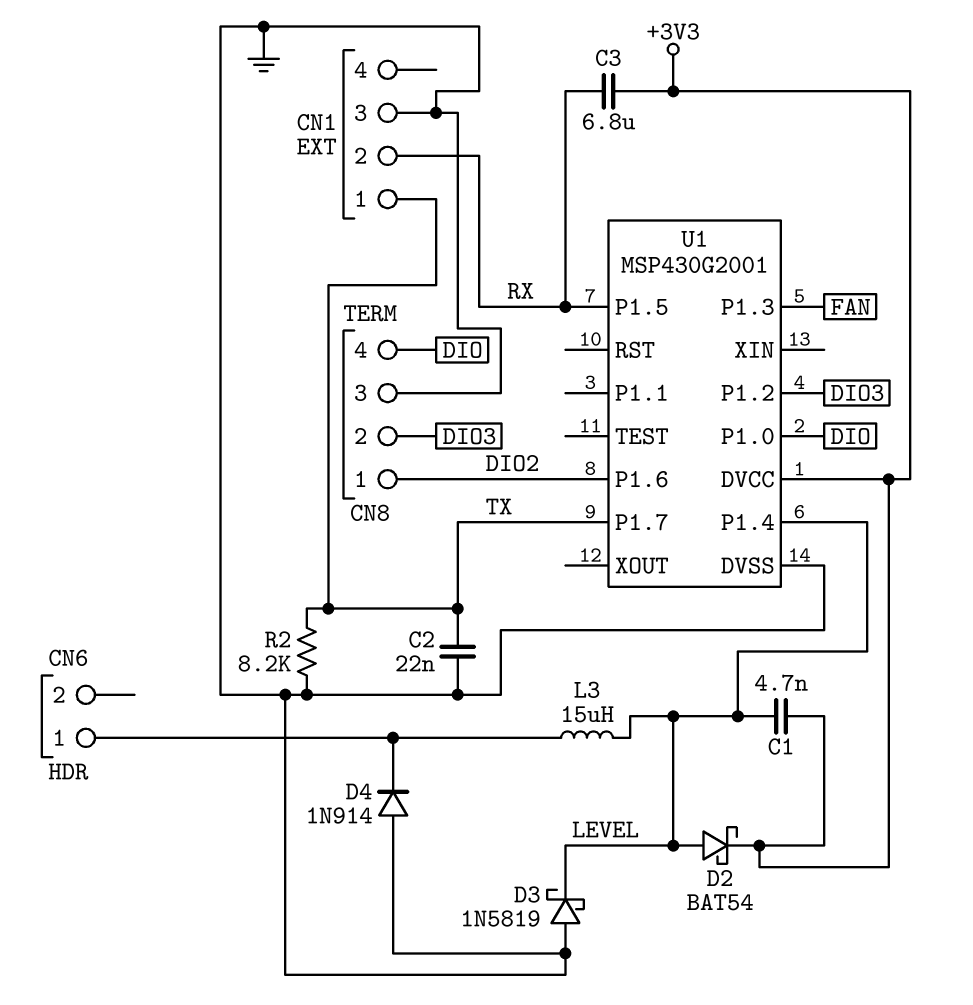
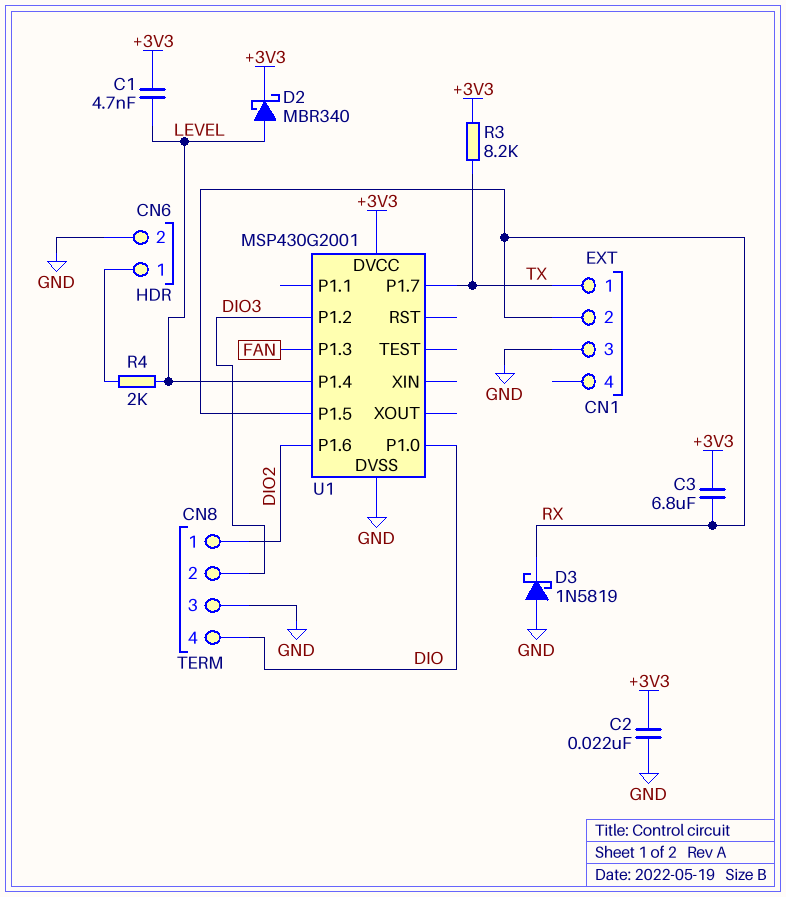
C2: 22nF (GND, TX) -> 22nF (+3V3, GND)
CN6 pin 2: none -> GND
D2: schottky BAT54 (A LEVEL, K +3V3) -> schottky MBR340 (A LEVEL, K +3V3)
D3: schottky 1N5819 (A GND, K LEVEL) -> schottky 1N5819 (A GND, K RX)
D4: diode 1N914 (A GND, K CN6/1) -> none
L3: 15uH (CN6/1, LEVEL) -> none
R2: 8.2k (GND, TX) -> none
R3: none -> 8.2k (+3V3, TX)
R4: none -> 2k (CN6/1, LEVEL)

